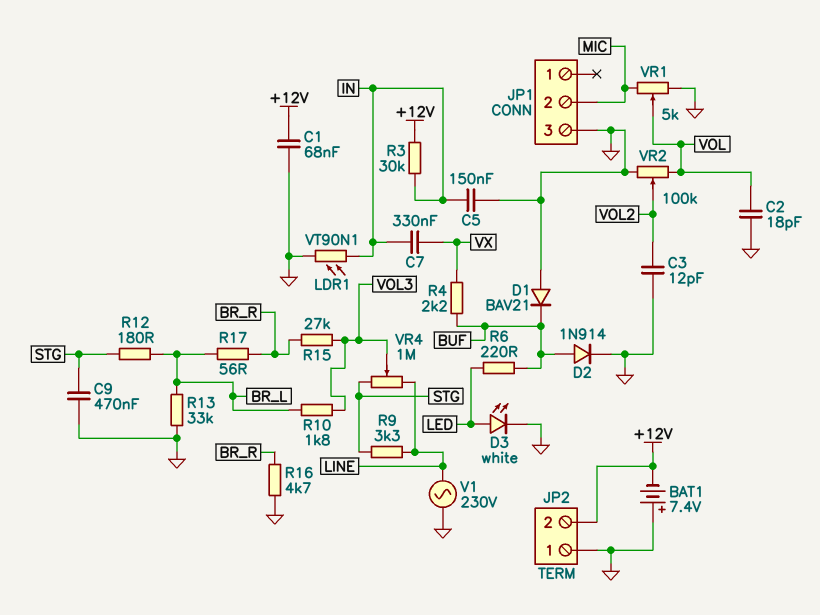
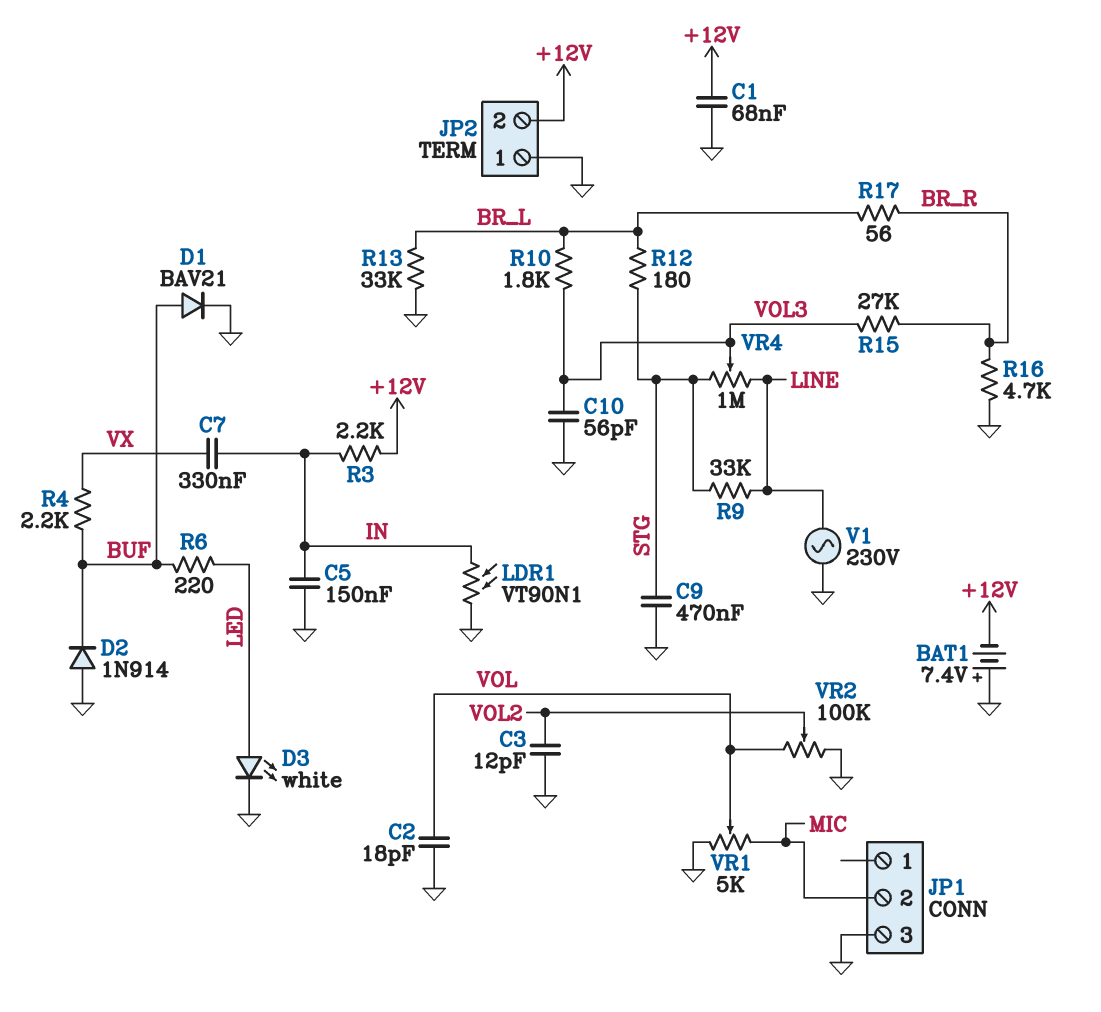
C10: none -> 56pF (GND, VOL3)
D1: diode BAV21 (A GND, K BUF) -> diode BAV21 (A BUF, K GND)
D2: diode 1N914 (A BUF, K GND) -> diode 1N914 (A GND, K BUF)
R3: 30k (+12V, IN) -> 2.2k (+12V, IN)
R9: 3.3k (LINE, STG) -> 33k (LINE, STG)

